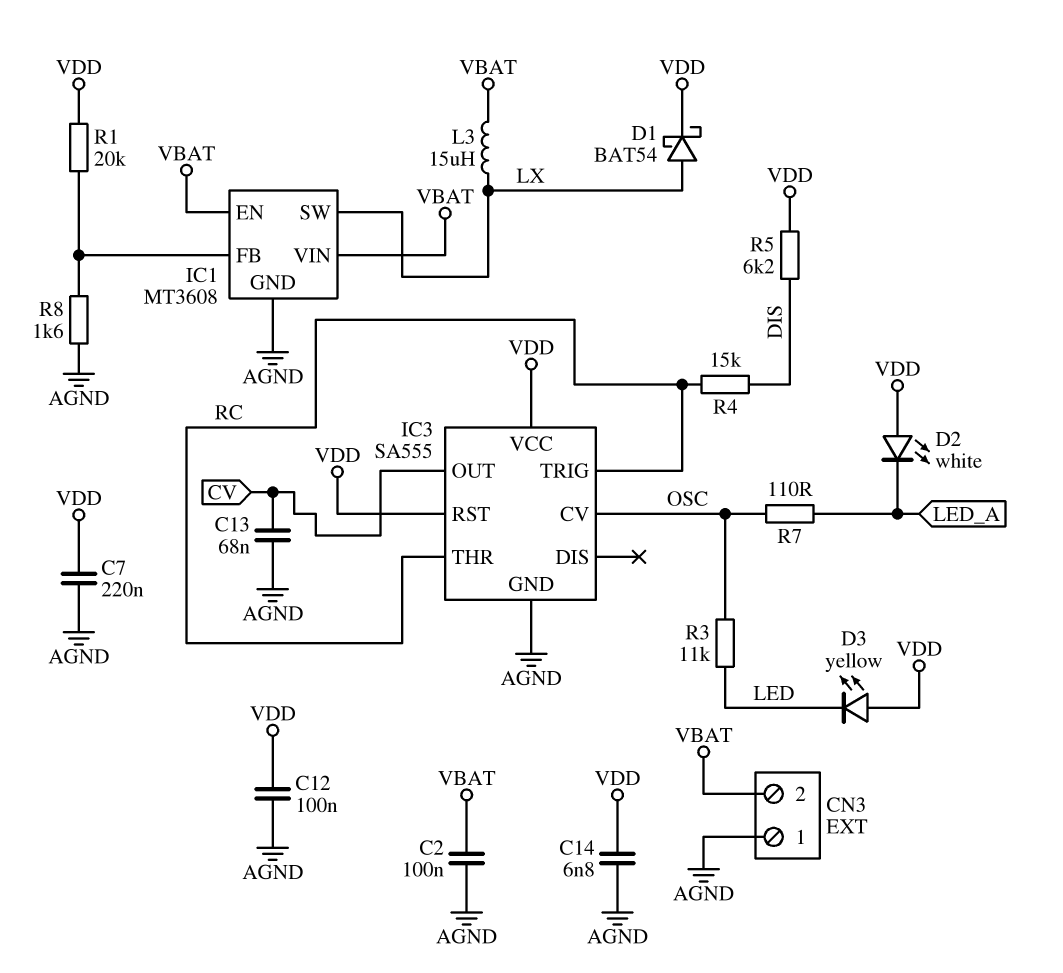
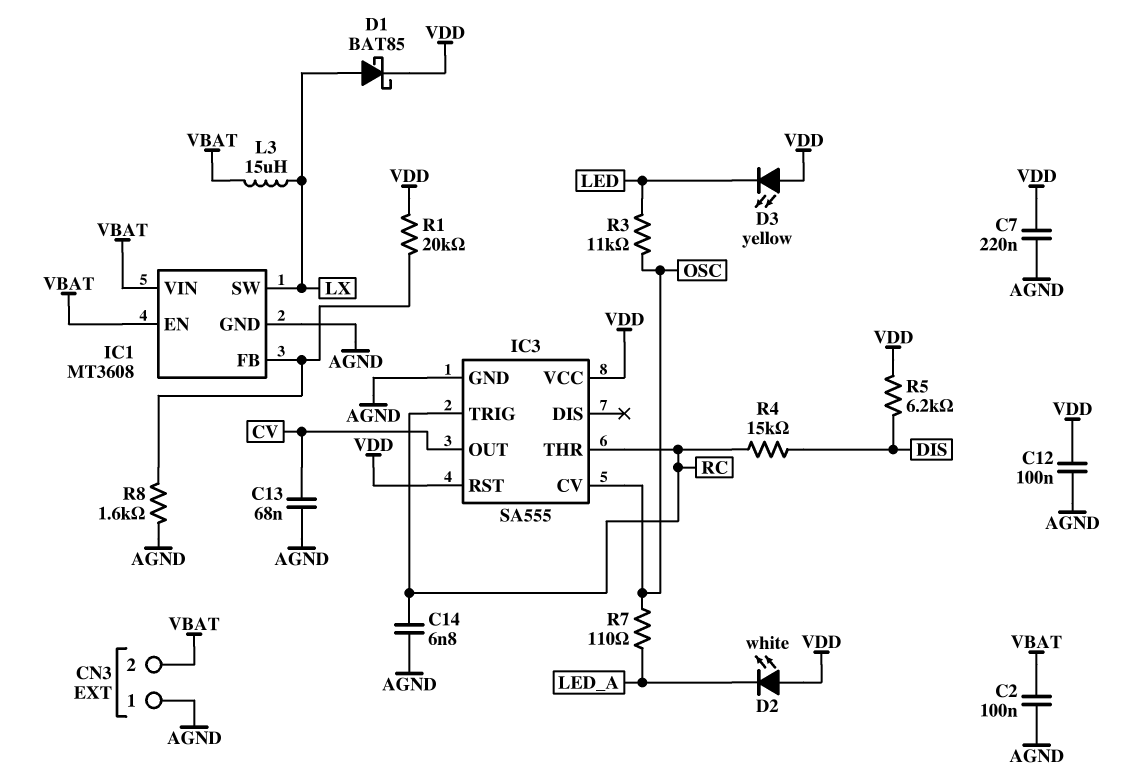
C14: 6.8nF (AGND, VDD) -> 6.8nF (AGND, RC)
D1: schottky BAT54 (A LX, K VDD) -> schottky BAT85 (A LX, K VDD)

